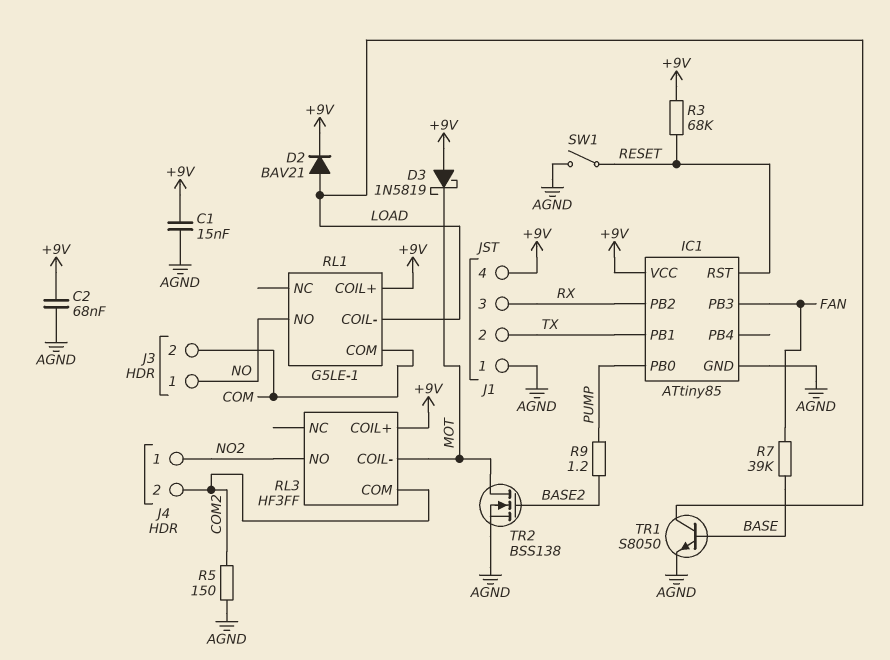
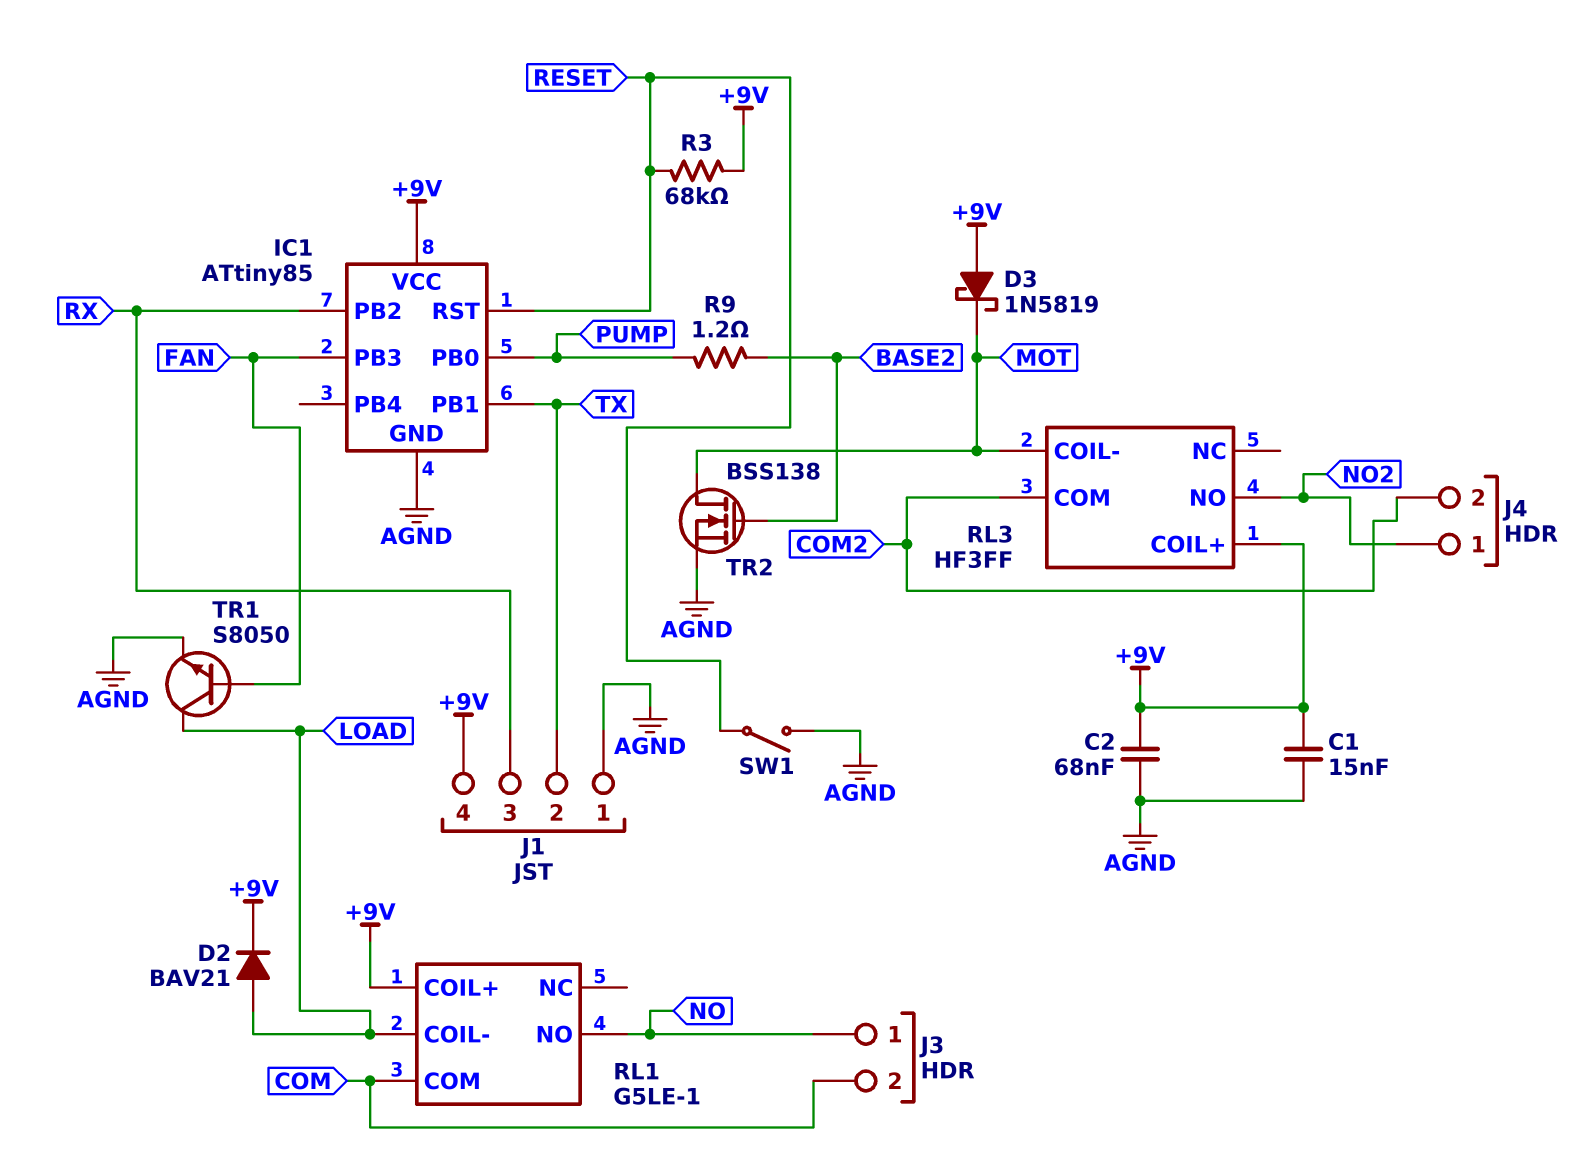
R5: 150 (AGND, COM2) -> none
R7: 39k (BASE, FAN) -> none
TR1: NPN S8050 (B BASE, C LOAD, E AGND) -> NPN S8050 (B FAN, C LOAD, E AGND)

